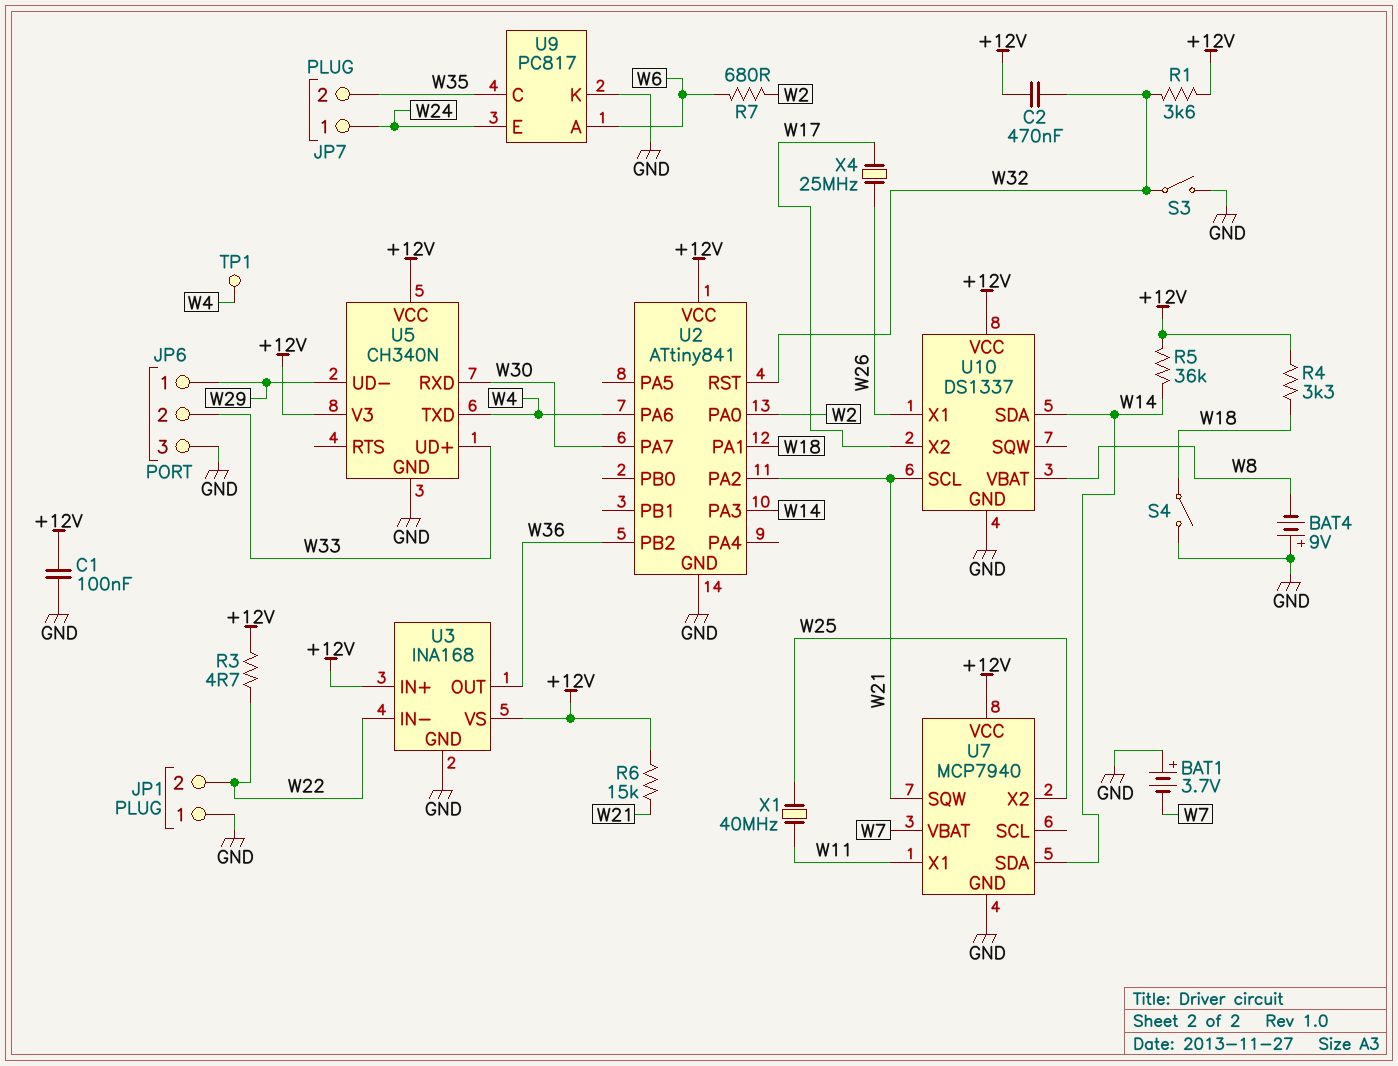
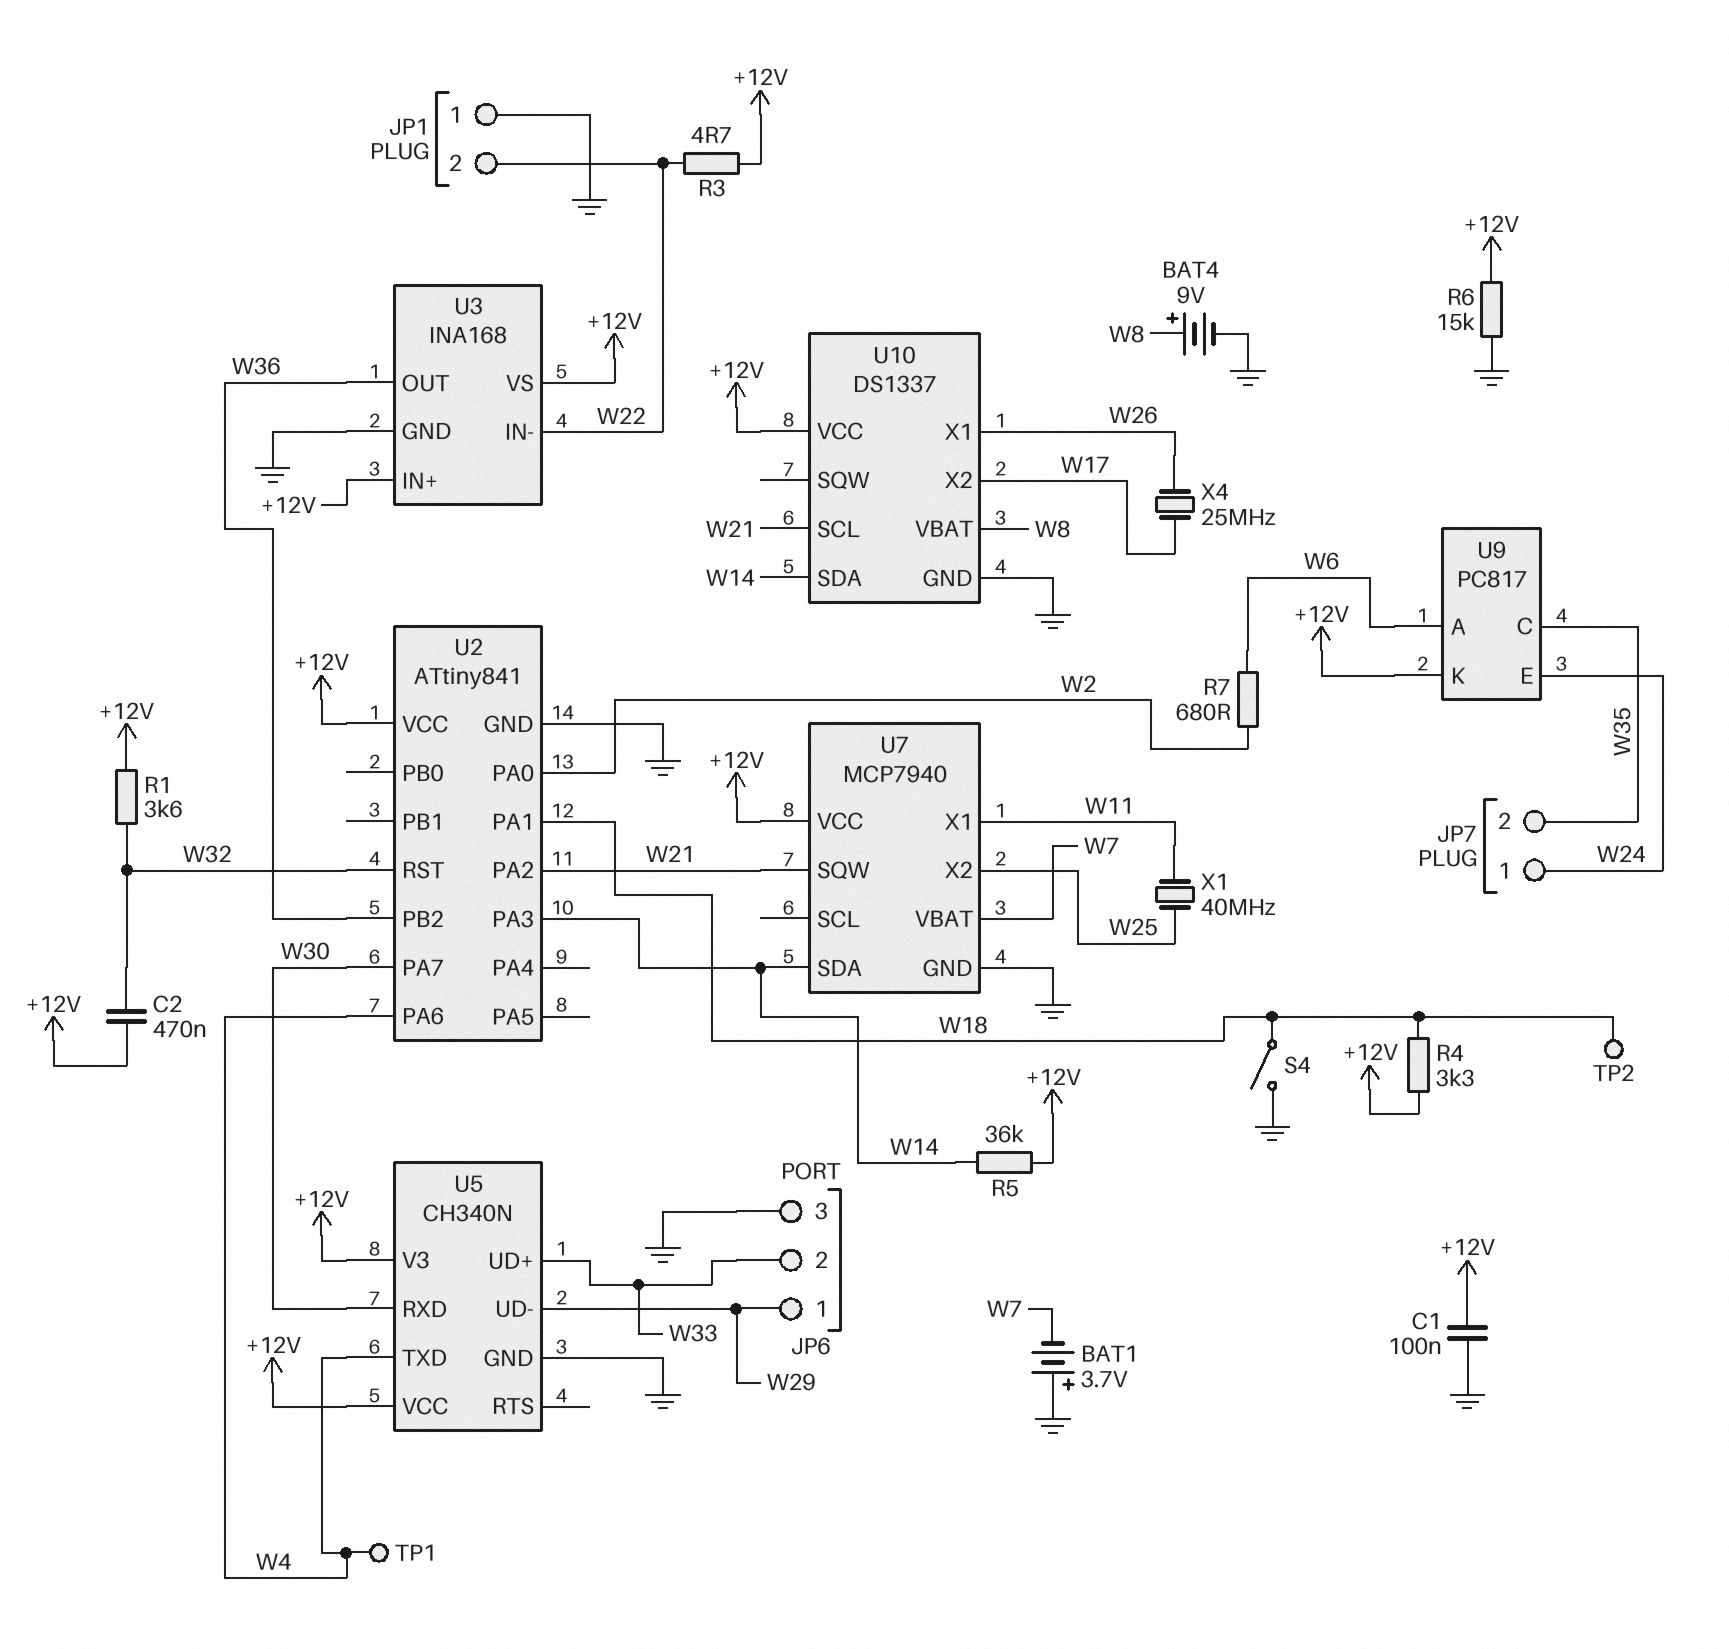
BAT4: 9V (plus GND, minus W8) -> 9V (plus W8, minus GND)
R6: 15k (+12V, W21) -> 15k (+12V, GND)
S3: switch (GND, W32) -> none
TP2: none -> test point (W18)
U9 pin K: GND -> +12V

